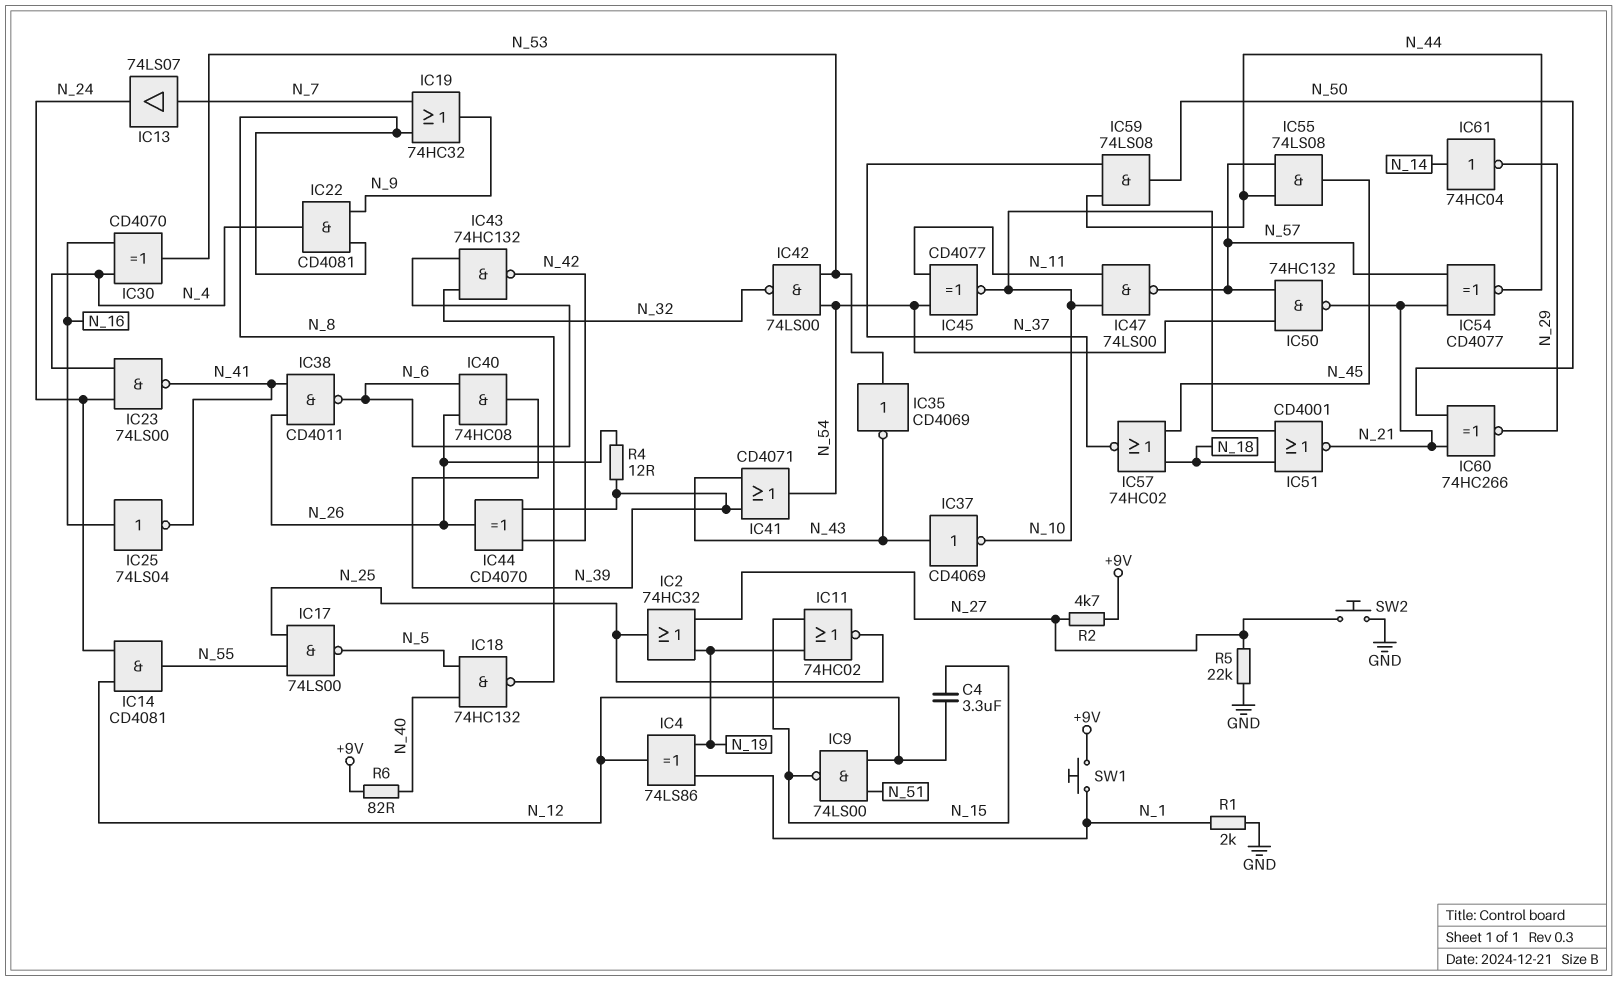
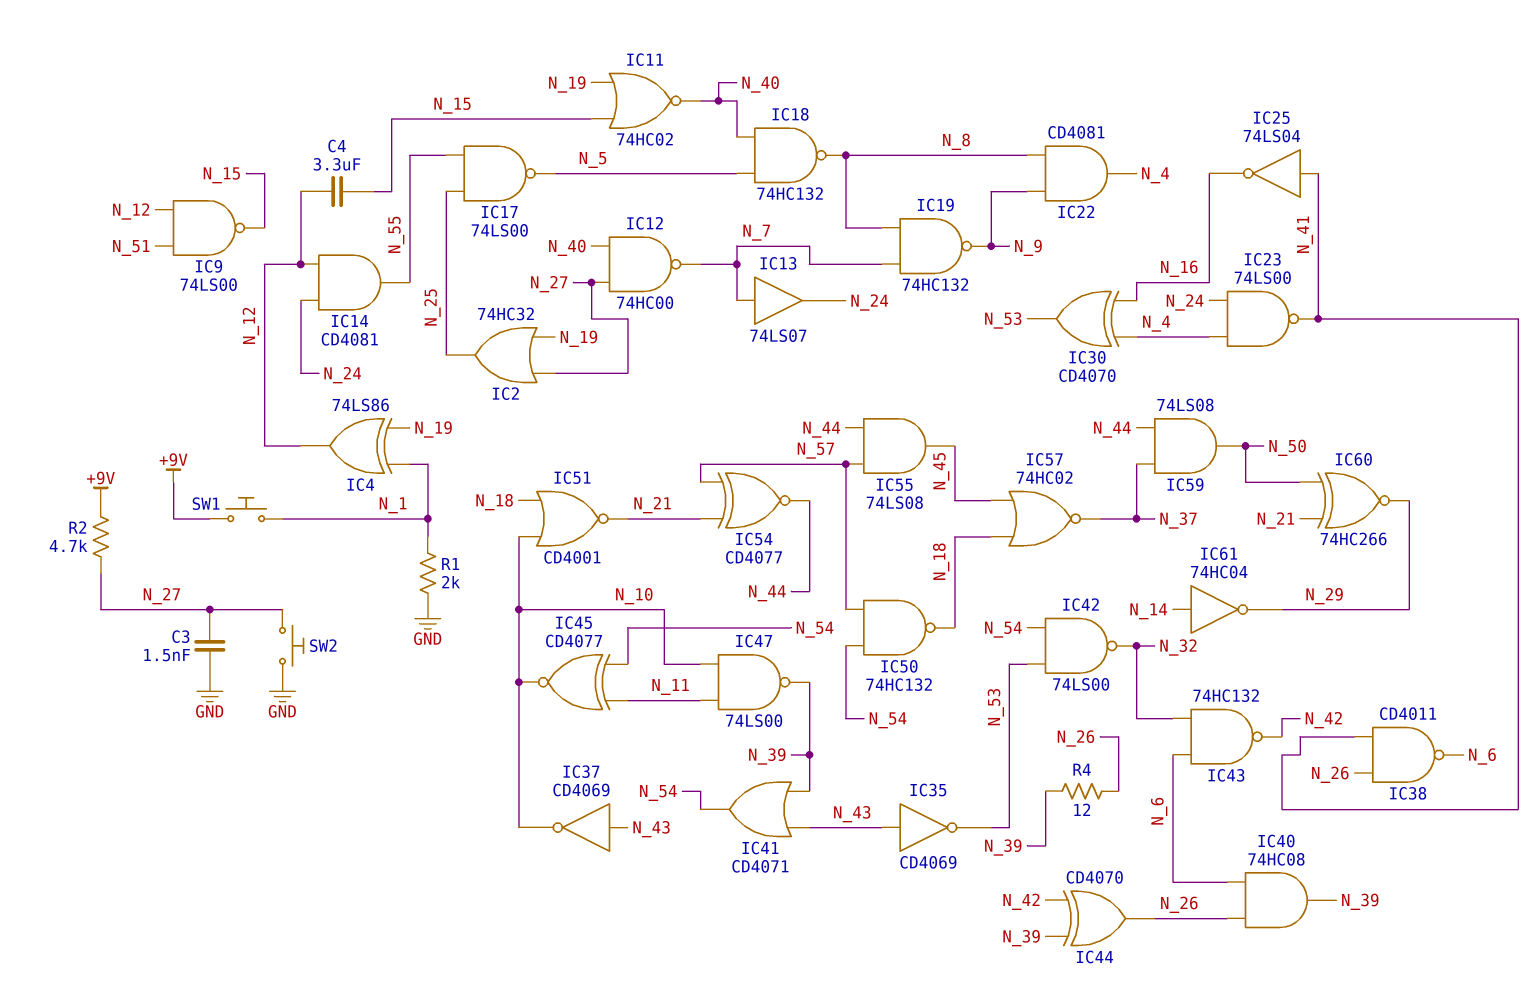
C3: none -> 1.5nF (GND, N_27)
IC11: NOR 74HC02 (in N_15, in N_19, out N_25) -> NOR 74HC02 (in N_15, in N_19, out N_40)
IC12: none -> NAND 74HC00 (in N_27, in N_40, out N_7)
IC19: OR 74HC32 (in N_7, in N_8, out N_9) -> NAND 74HC132 (in N_7, in N_8, out N_9)
IC25: NOT 74LS04 (in N_16, out N_41) -> NOT 74LS04 (in N_41, out N_16)
IC35: NOT CD4069 (in N_53, out N_43) -> NOT CD4069 (in N_43, out N_53)
IC47: NAND 74LS00 (in N_10, in N_11, out N_57) -> NAND 74LS00 (in N_10, in N_11, out N_39)
IC50: NAND 74HC132 (in N_54, in N_57, out N_21) -> NAND 74HC132 (in N_54, in N_57, out N_18)
R5: 22k (GND, N_27) -> none
R6: 82 (+9V, N_40) -> none

